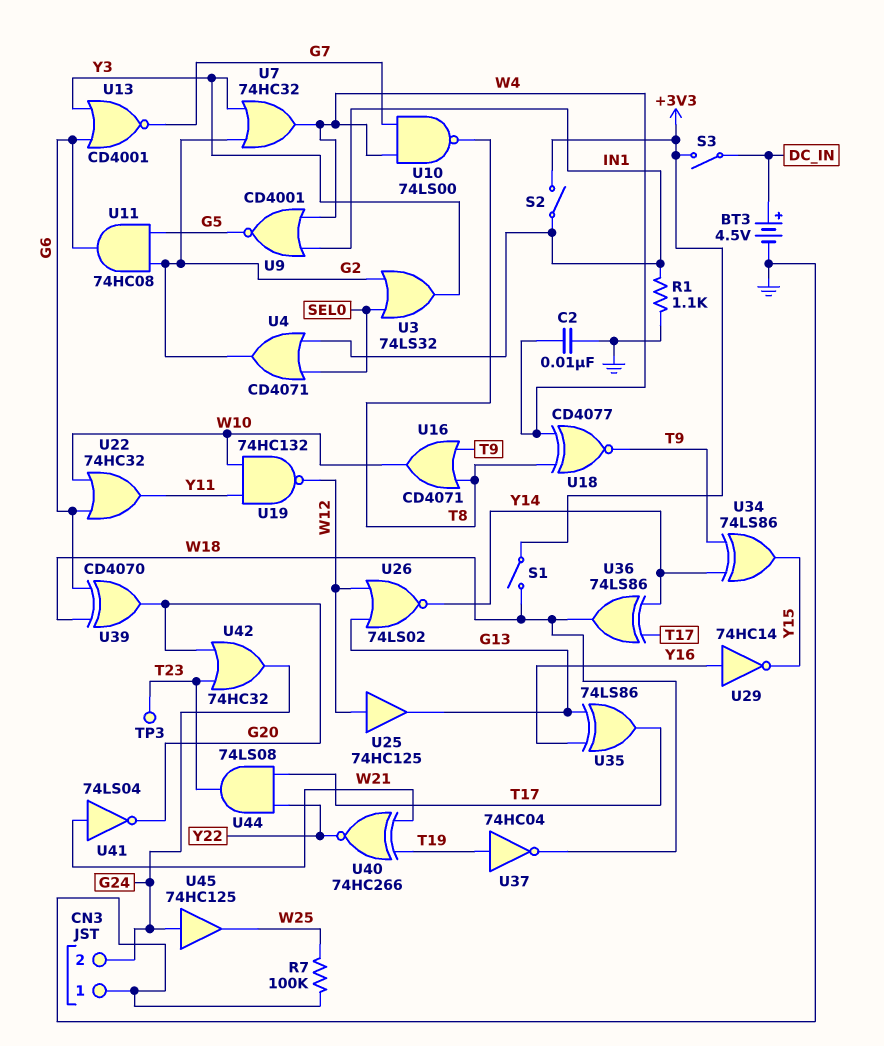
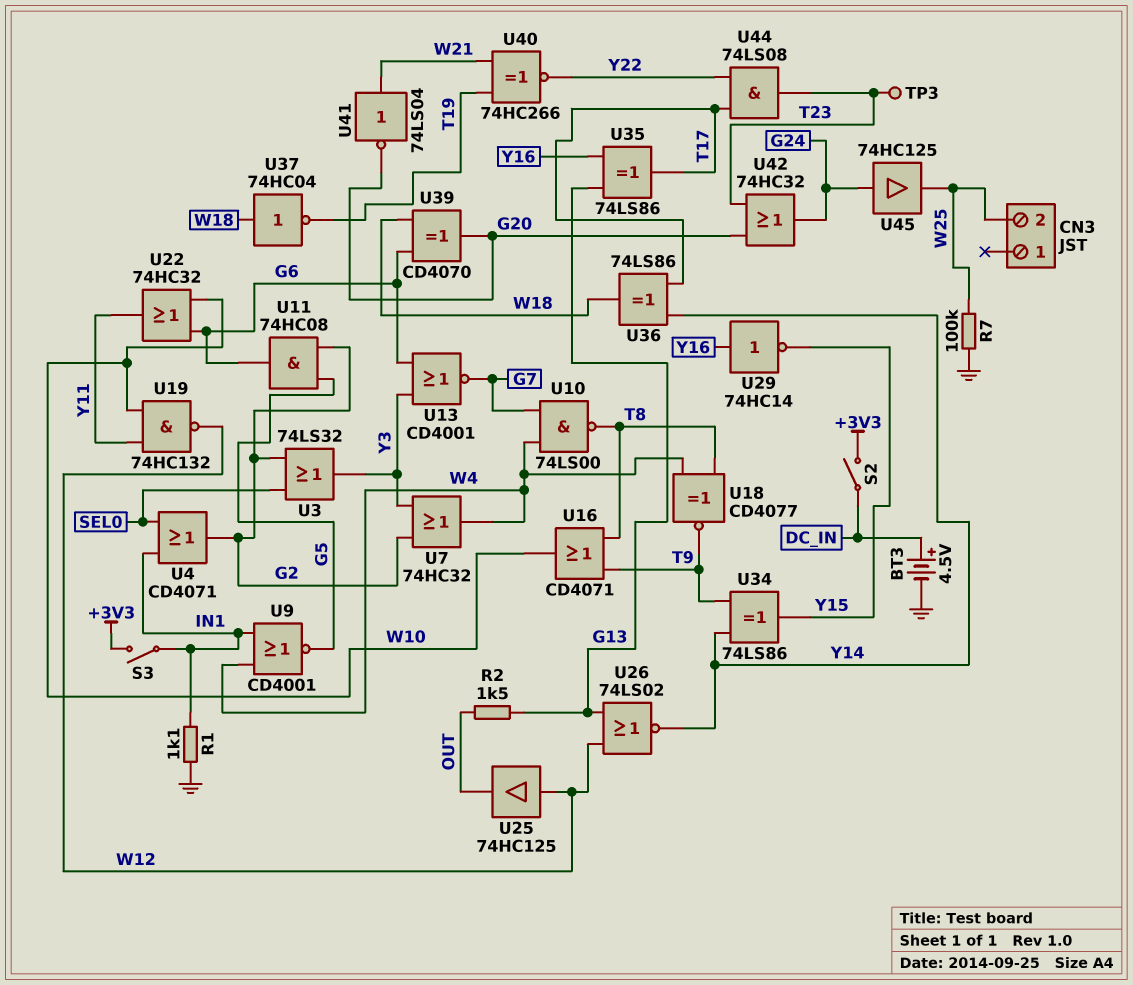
C2: 10nF (GND, W4) -> none
CN3 pin 1: GND -> none
CN3 pin 2: G24 -> W25
R2: none -> 1.5k (G13, OUT)
S1: switch (+3V3, W18) -> none
S2: switch (+3V3, IN1) -> switch (+3V3, DC_IN)
S3: switch (+3V3, DC_IN) -> switch (+3V3, IN1)
U25: buffer 74HC125 (in W12, out G13) -> buffer 74HC125 (in W12, out OUT)
U37: NOT 74HC04 (in T19, out W18) -> NOT 74HC04 (in W18, out T19)

